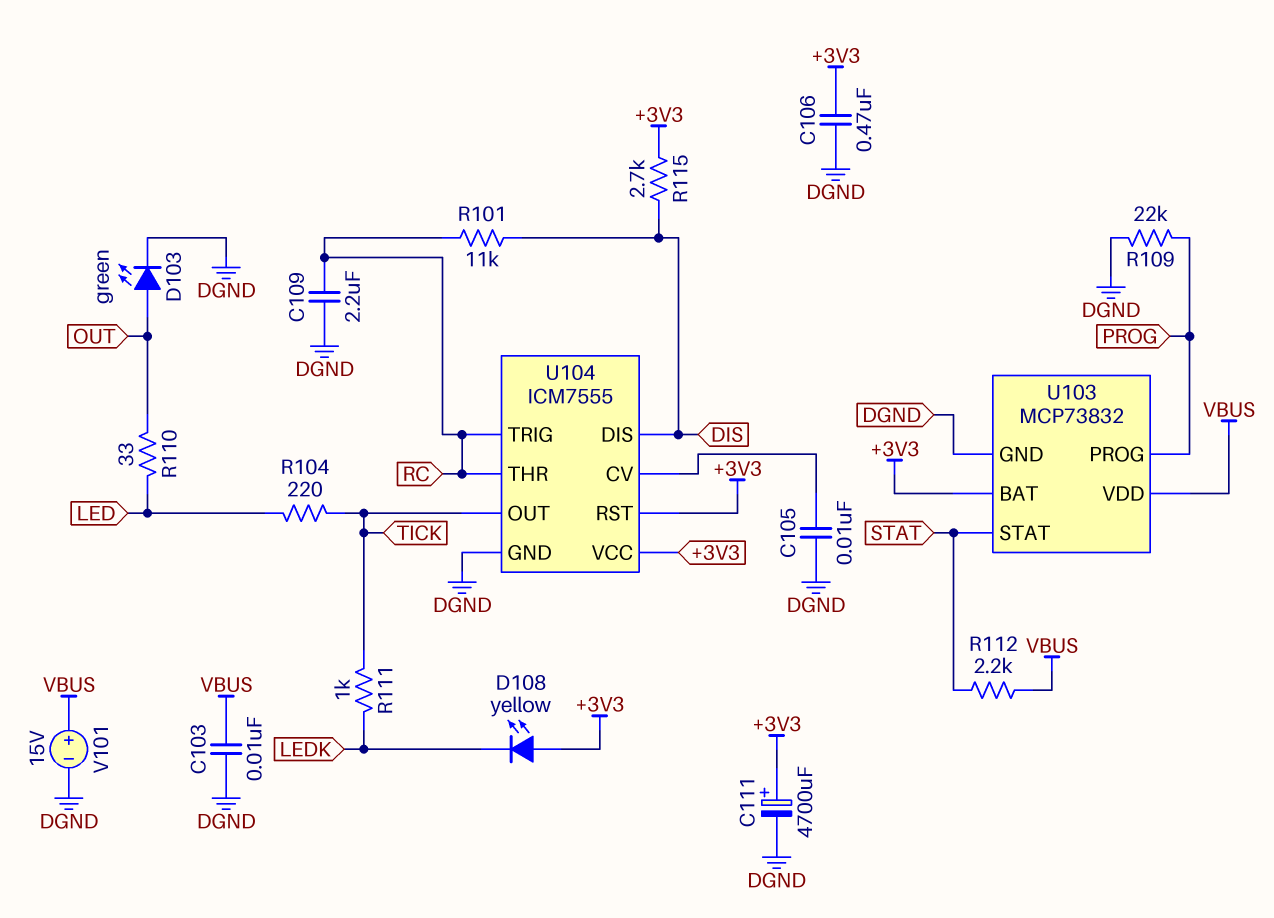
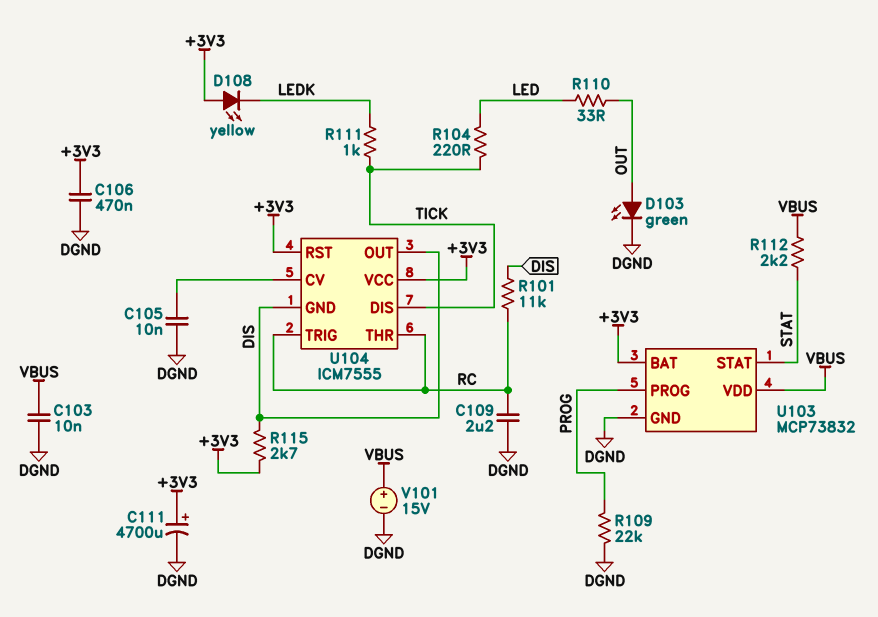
U104 pin DIS: DIS -> TICK
U104 pin GND: DGND -> DIS
U104 pin OUT: TICK -> DIS

